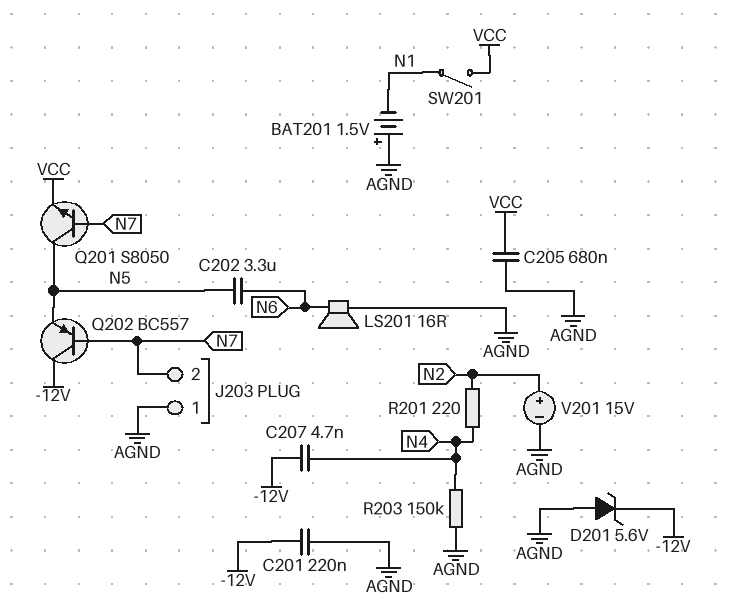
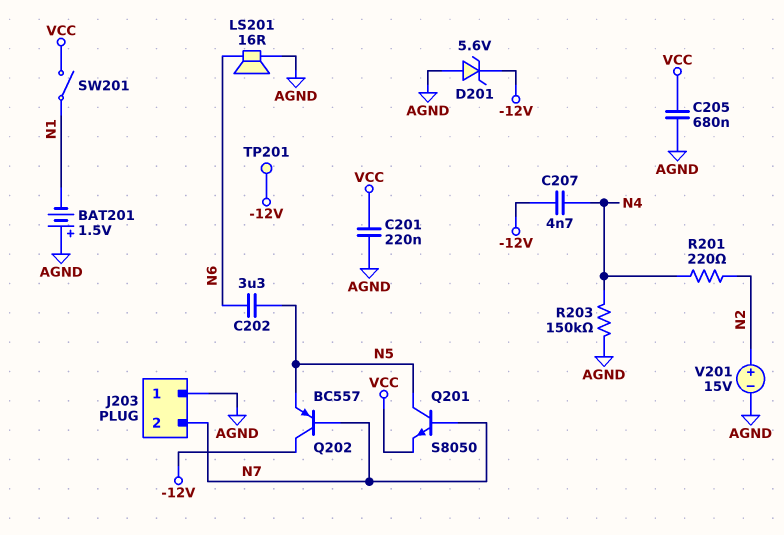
C201: 220nF (-12V, AGND) -> 220nF (AGND, VCC)
TP201: none -> test point (-12V)

